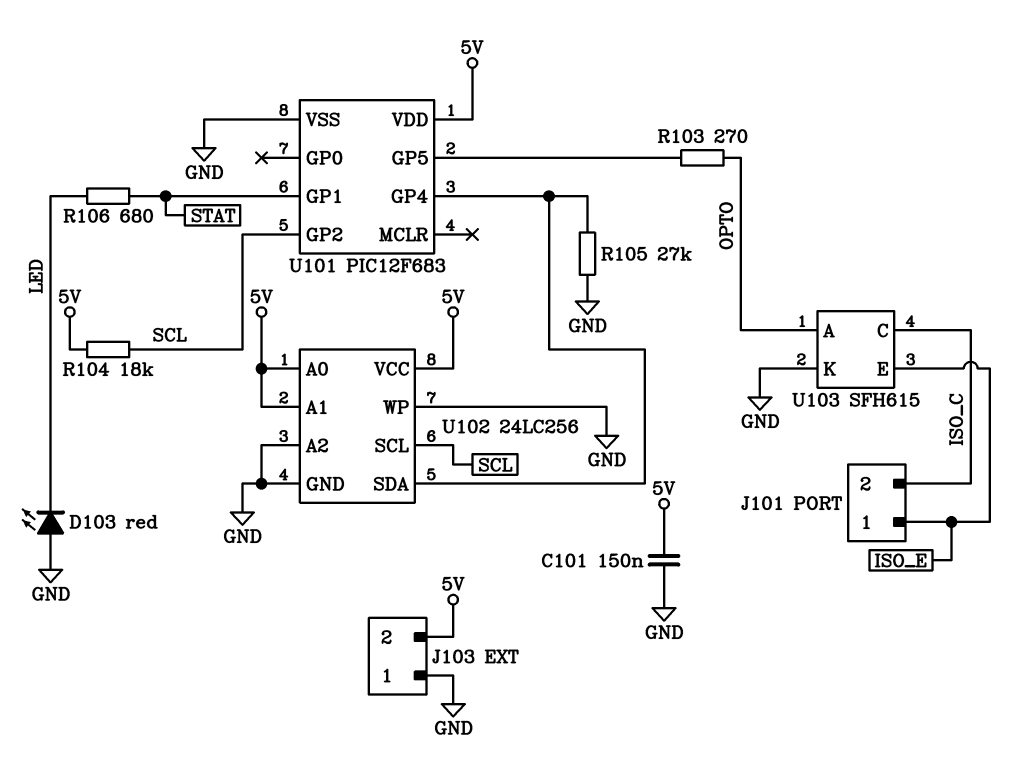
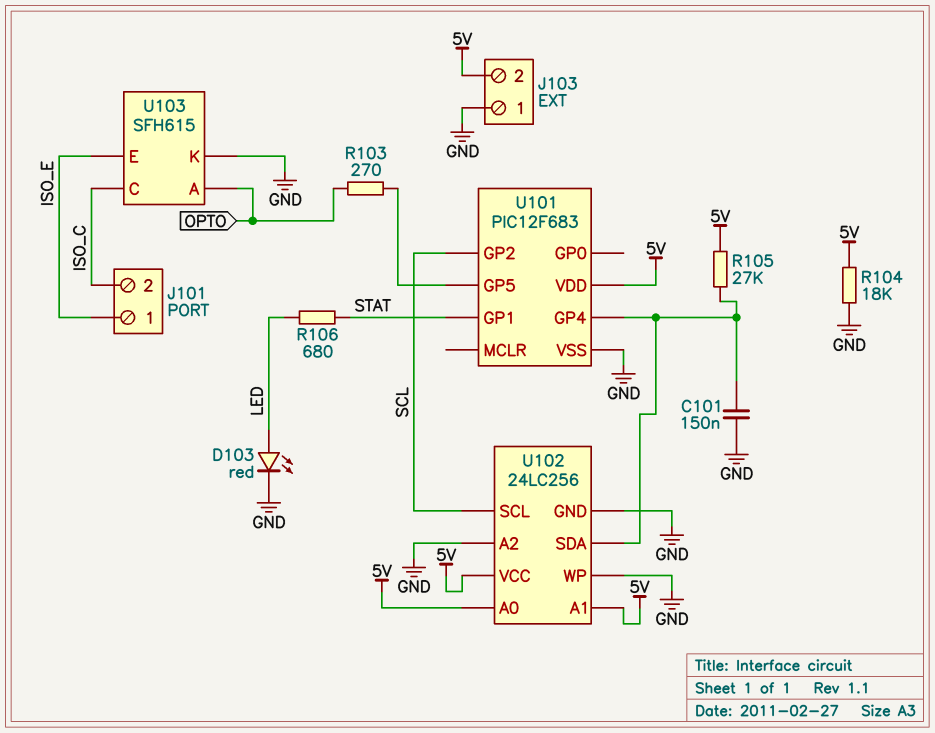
C101: 150nF (5V, GND) -> 150nF (GND, U101/GP4)
D103: LED red (A GND, K LED) -> LED red (A LED, K GND)
R104: 18k (5V, SCL) -> 18k (5V, GND)
R105: 27k (GND, U101/GP4) -> 27k (5V, U101/GP4)

